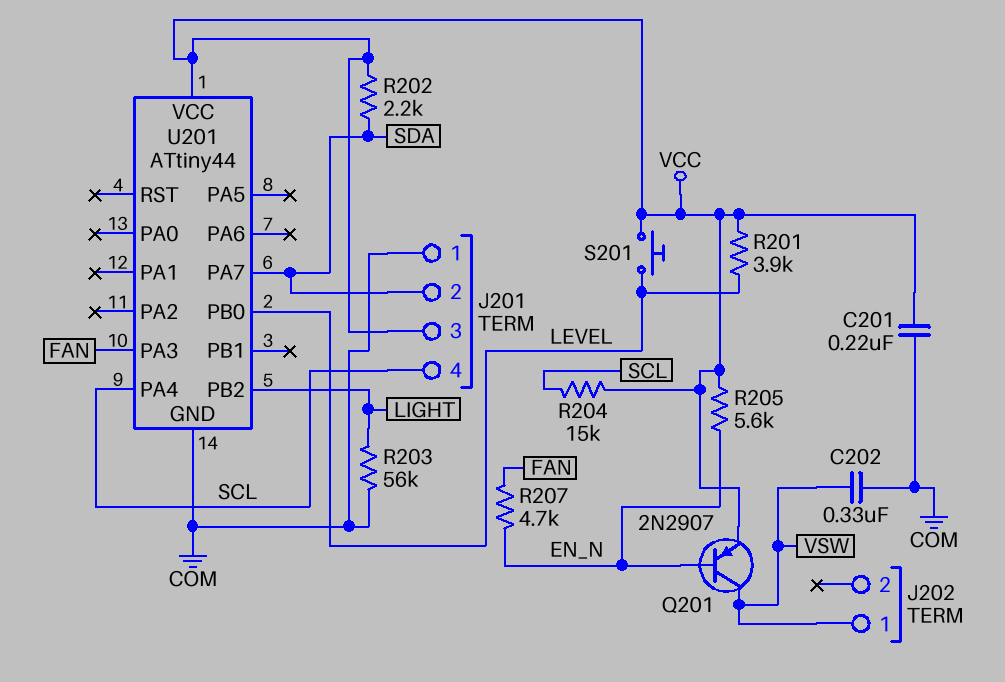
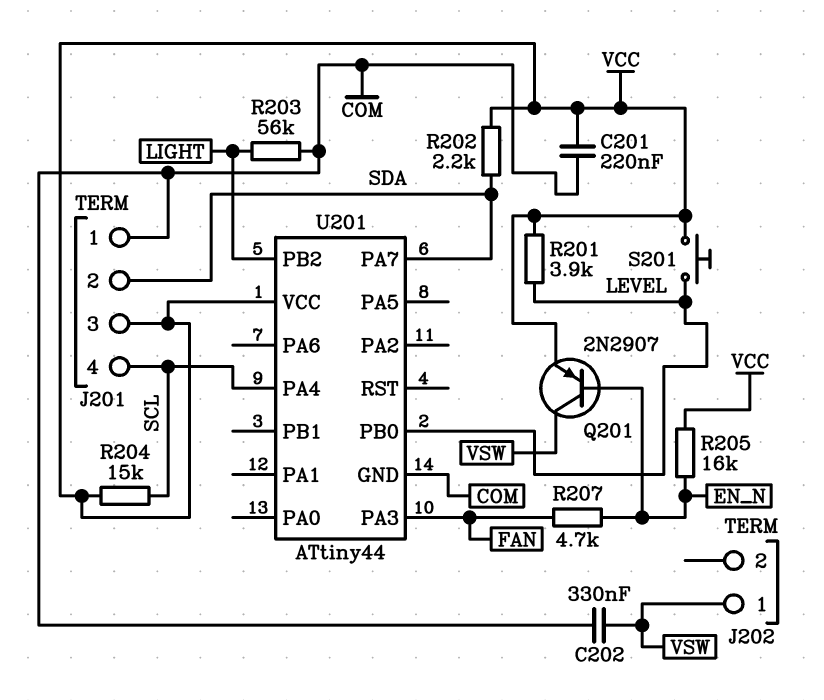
R205: 5.6k (EN_N, VCC) -> 16k (EN_N, VCC)

